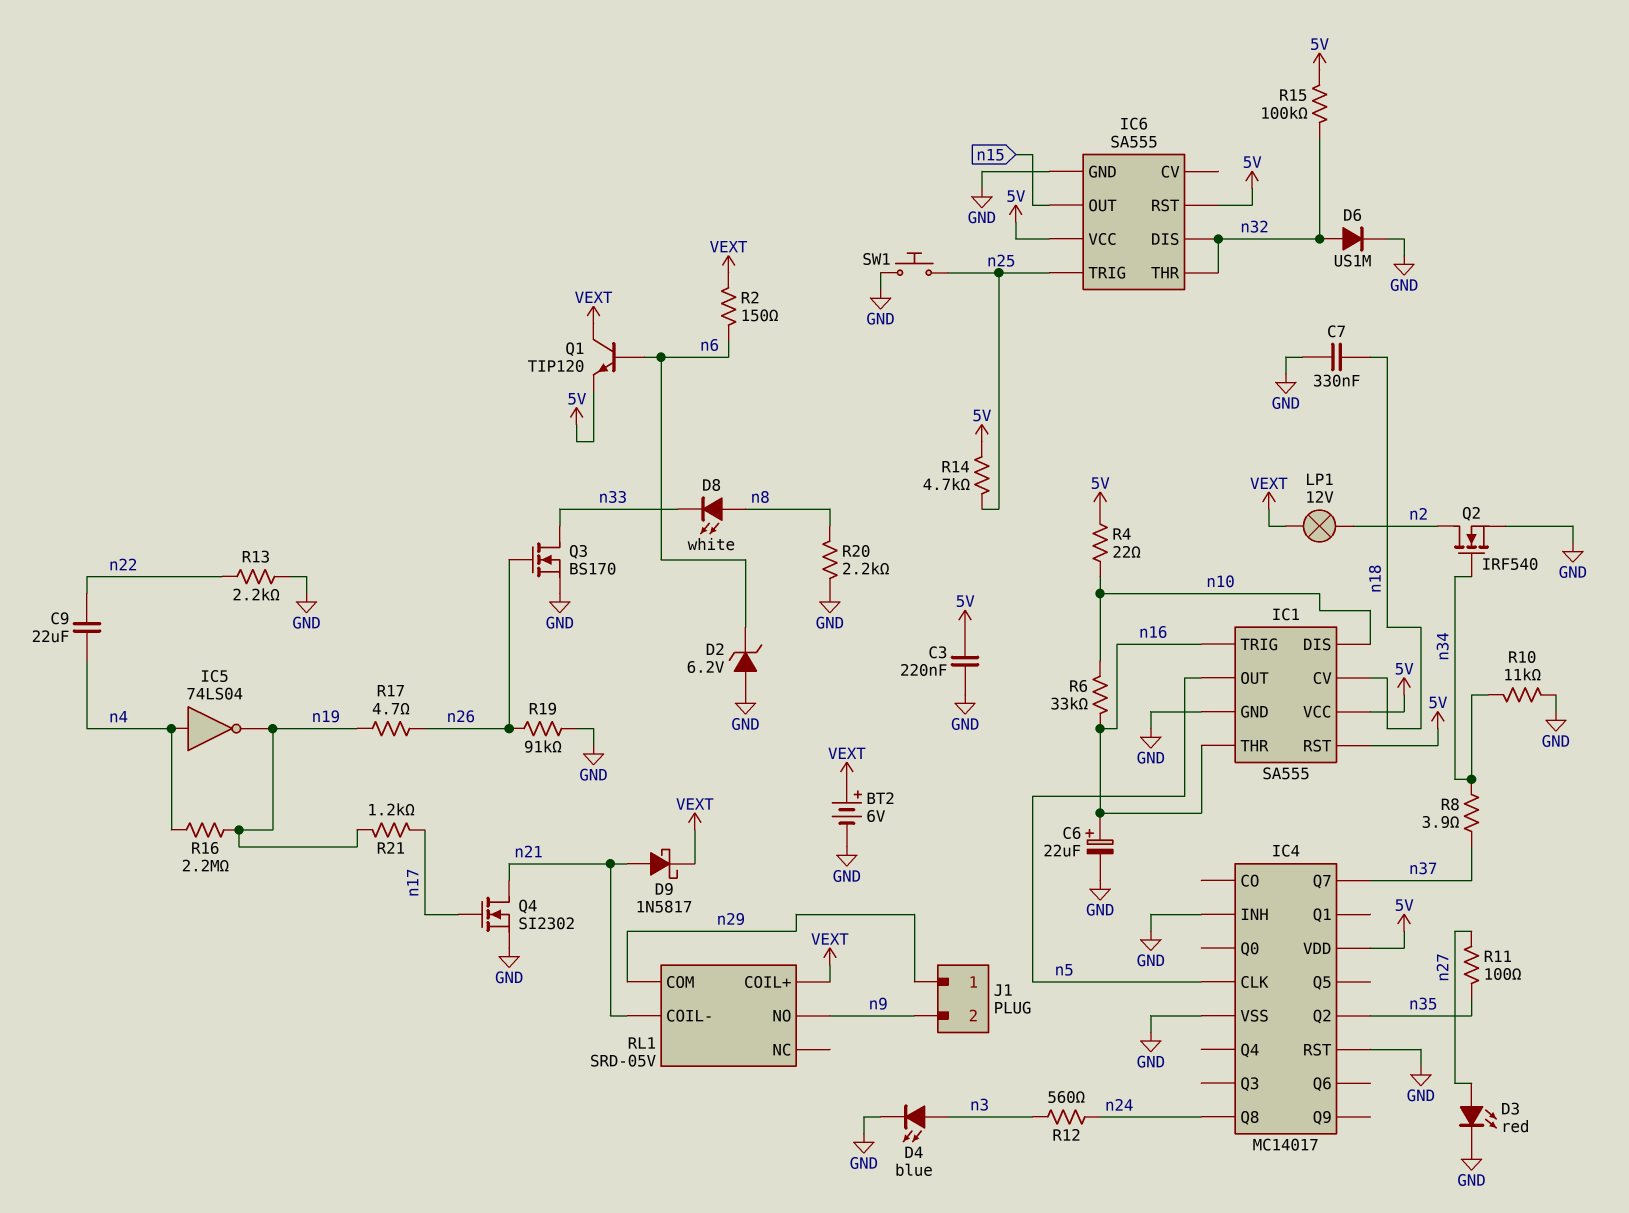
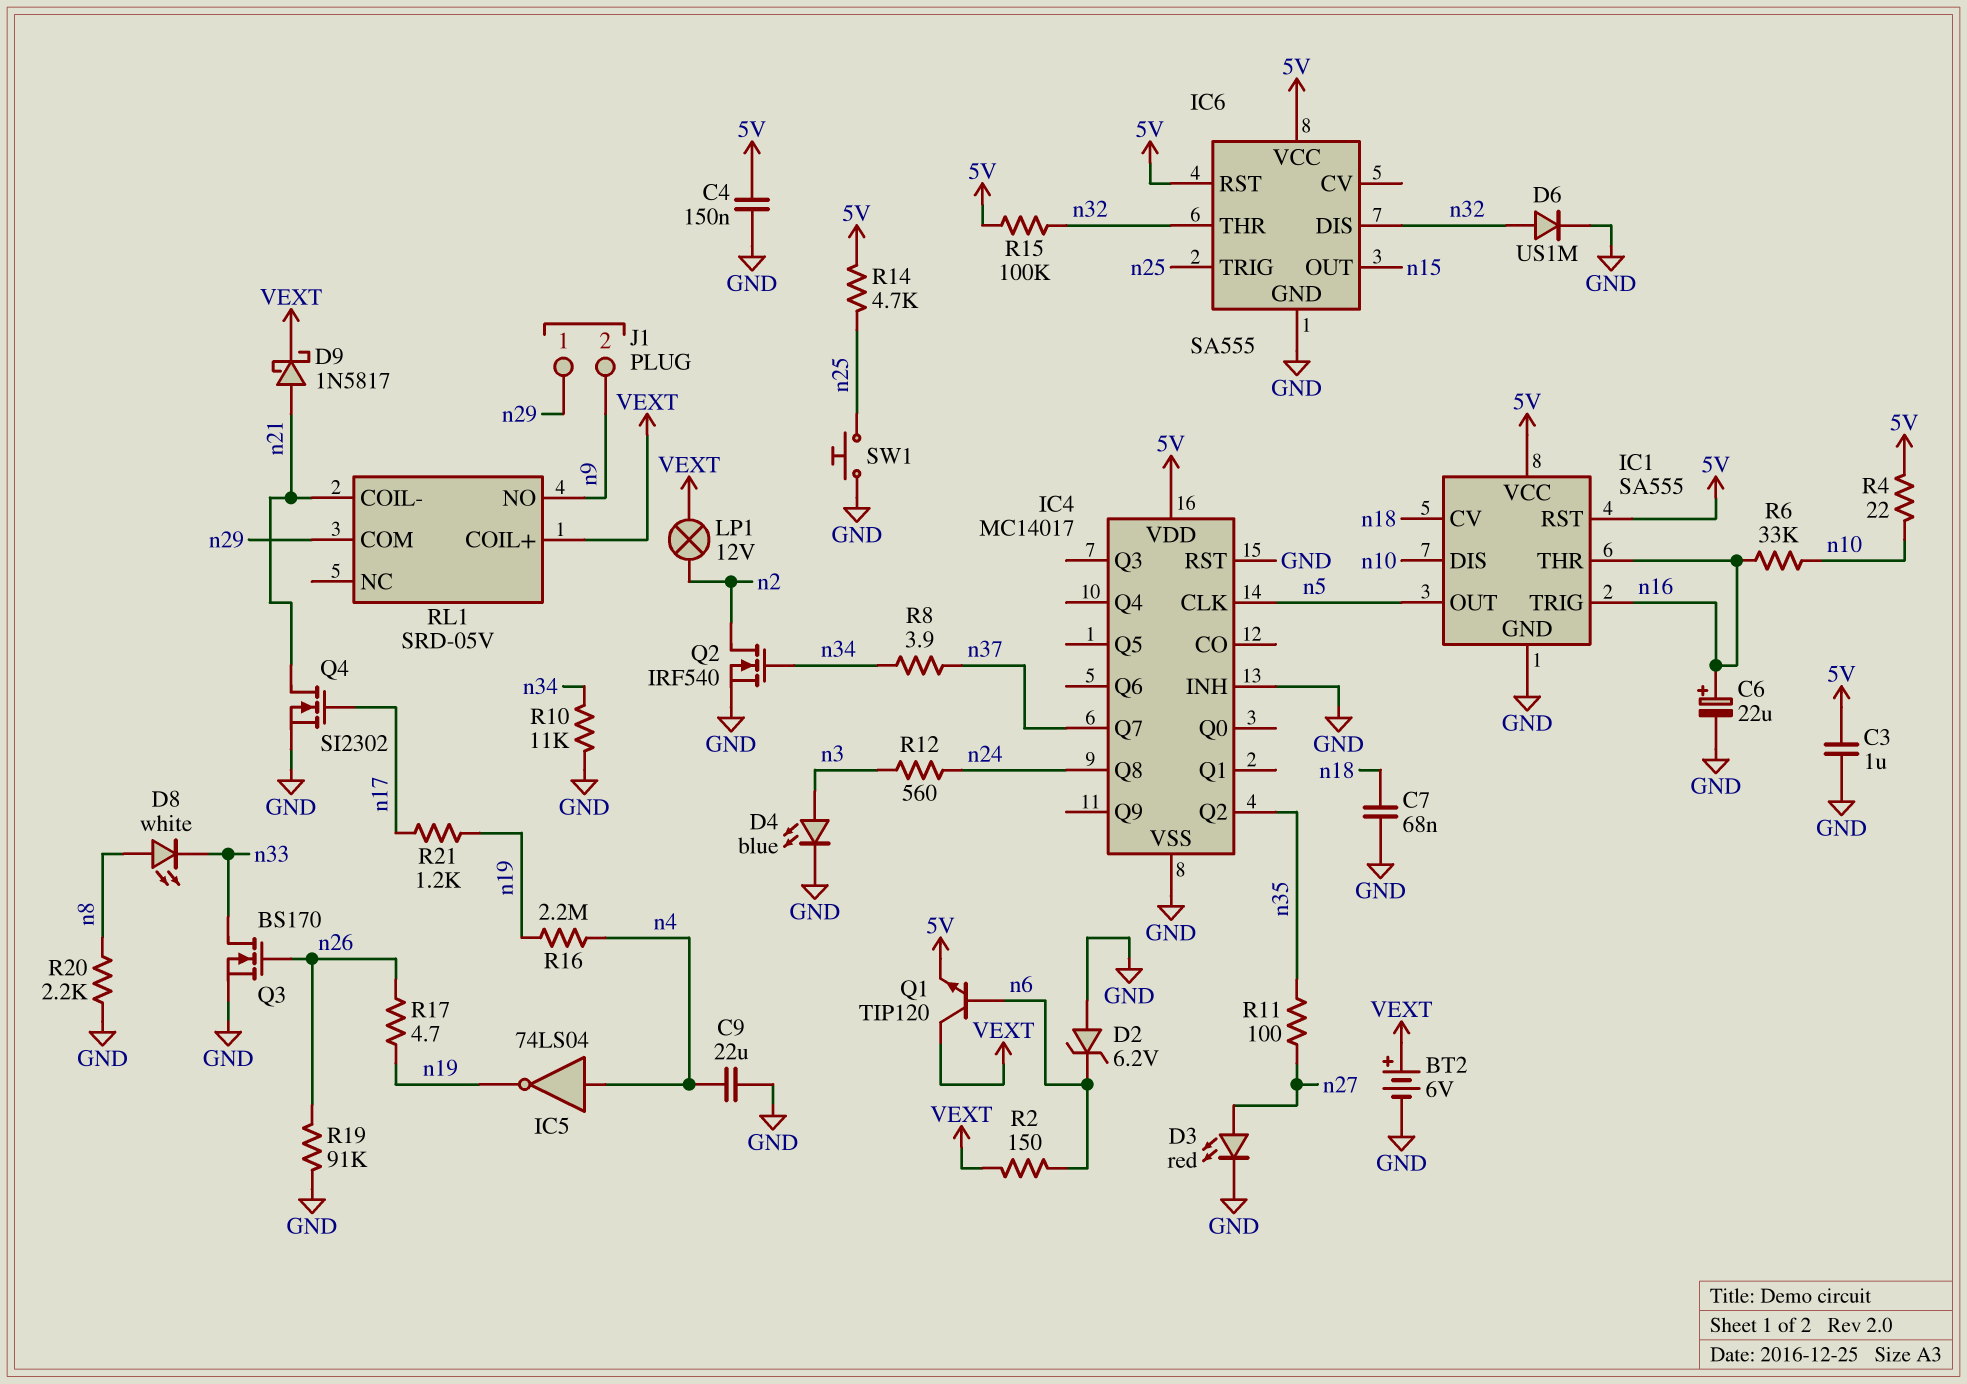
C3: 220nF (5V, GND) -> 1uF (5V, GND)
C4: none -> 150nF (5V, GND)
C7: 330nF (GND, n18) -> 68nF (GND, n18)
C9: 22uF (n4, n22) -> 22uF (GND, n4)
R13: 2.2k (GND, n22) -> none

